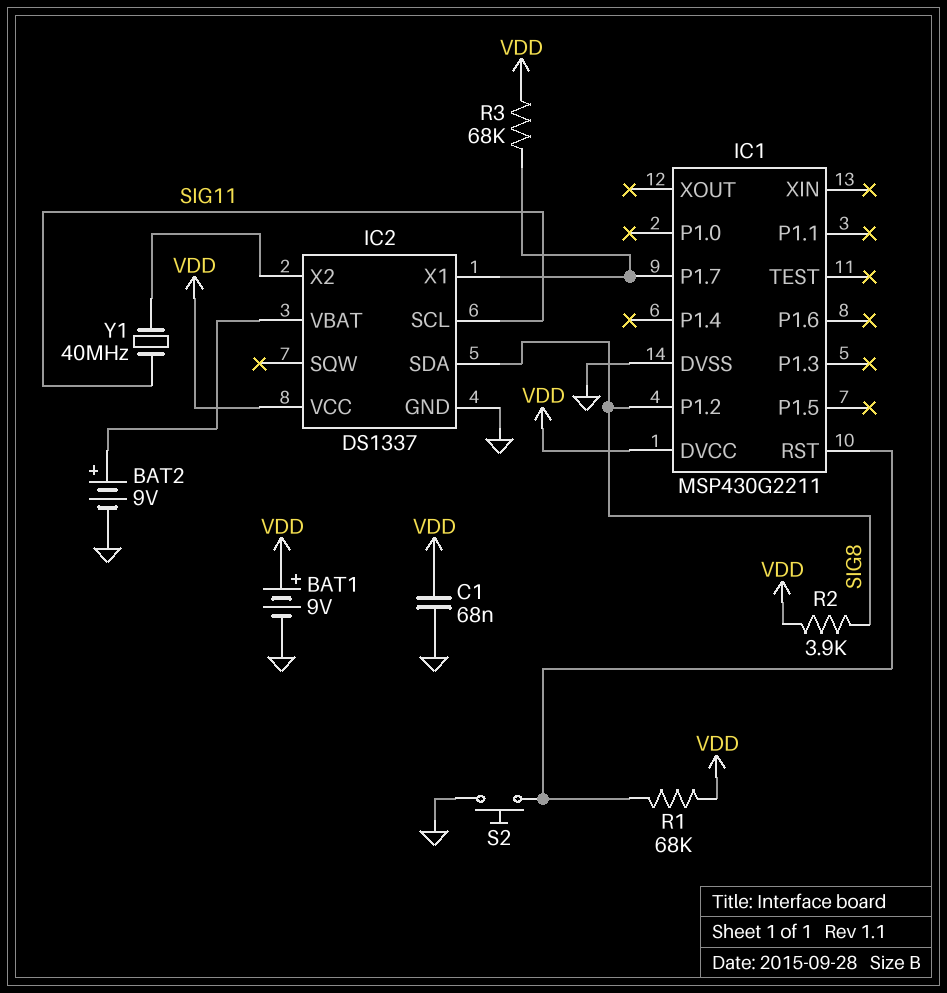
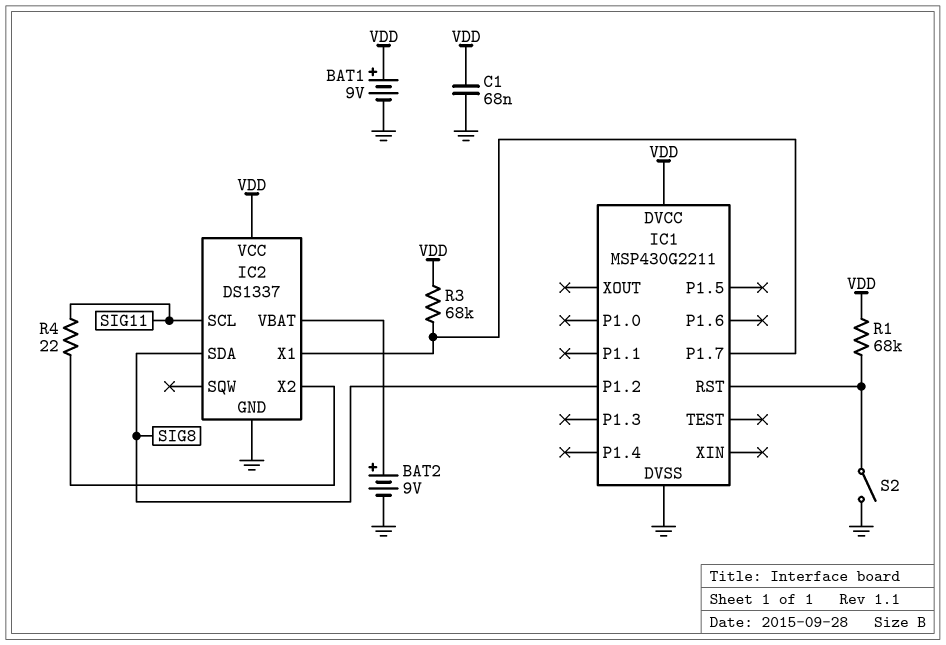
R2: 3.9k (SIG8, VDD) -> none
R4: none -> 22 (IC2/X2, SIG11)
S2: button (GND, IC1/RST) -> switch (GND, IC1/RST)
Y1: 40MHz (IC2/X2, SIG11) -> none

